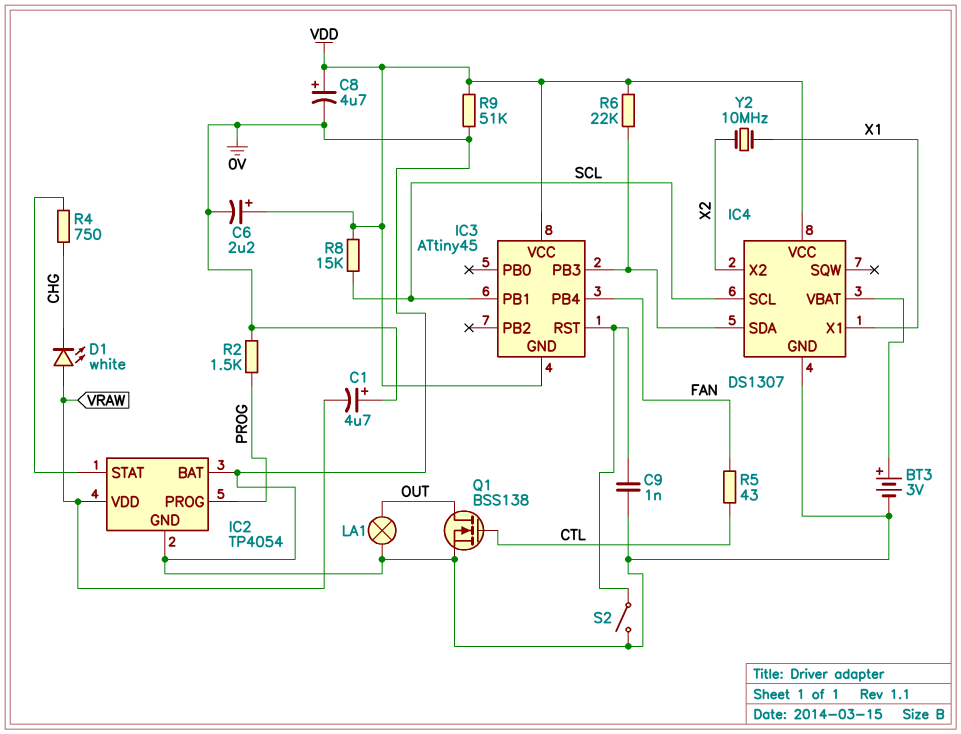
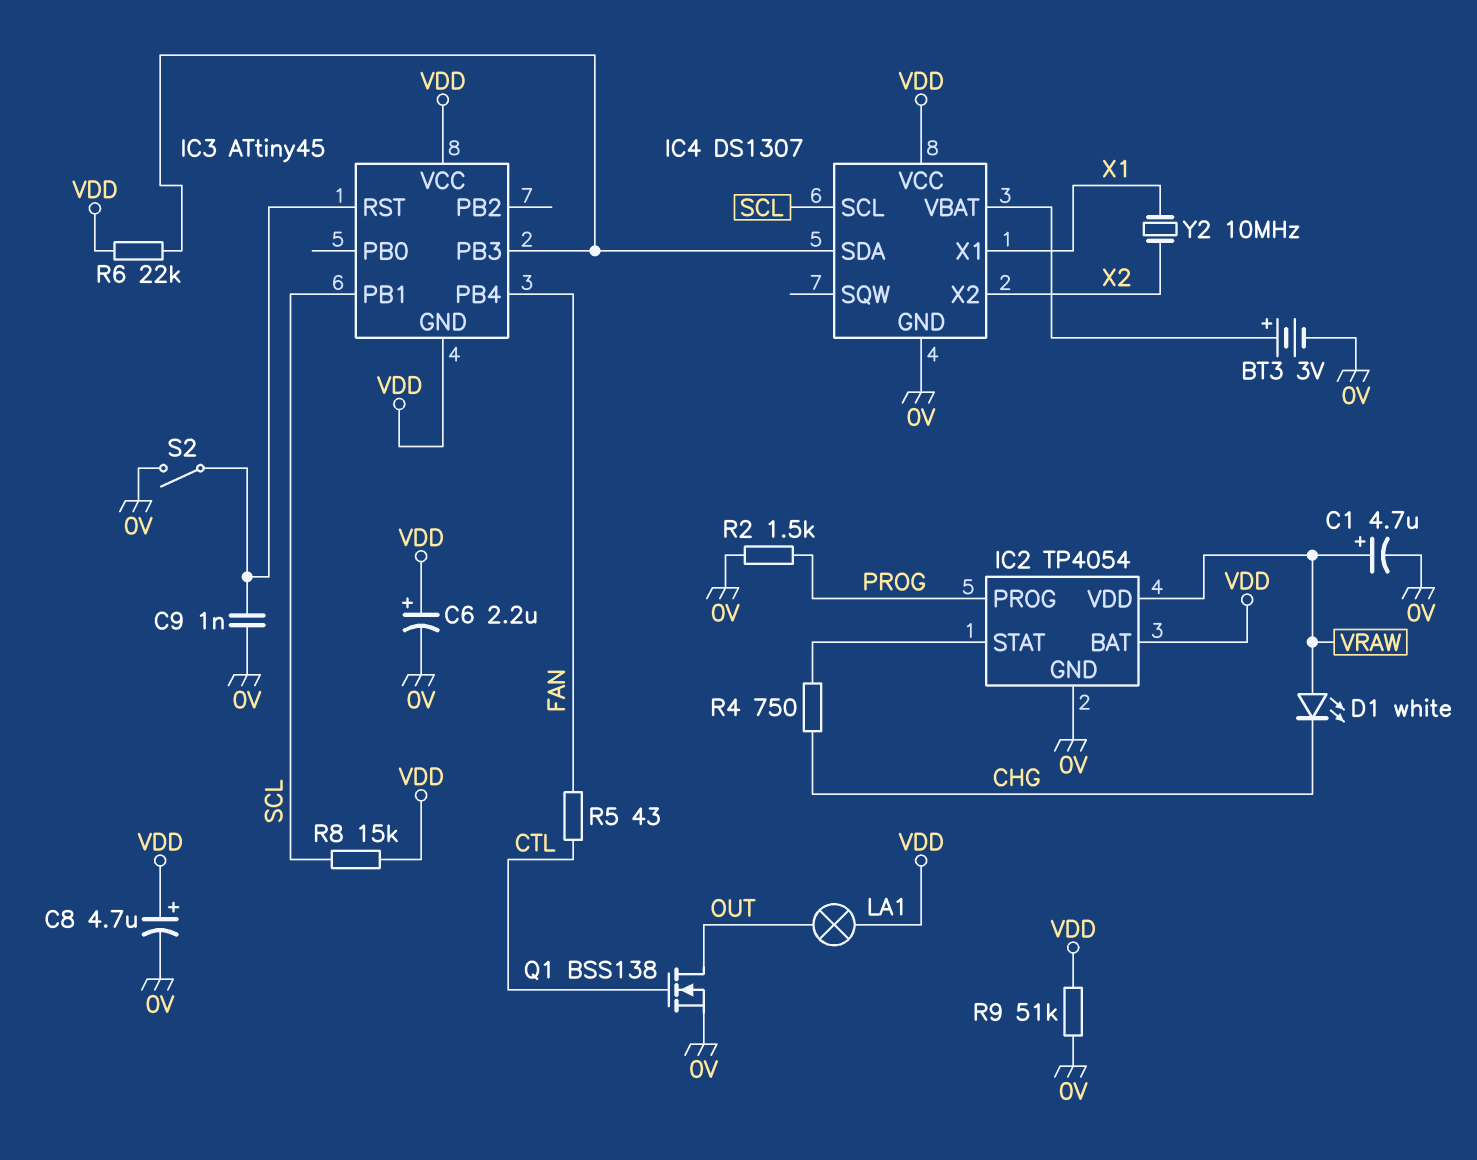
C1: 4.7uF (plus 0V, minus VRAW) -> 4.7uF (plus VRAW, minus 0V)
IC2 pin BAT: 0V -> VDD
LA1: lamp (0V, OUT) -> lamp (OUT, VDD)

